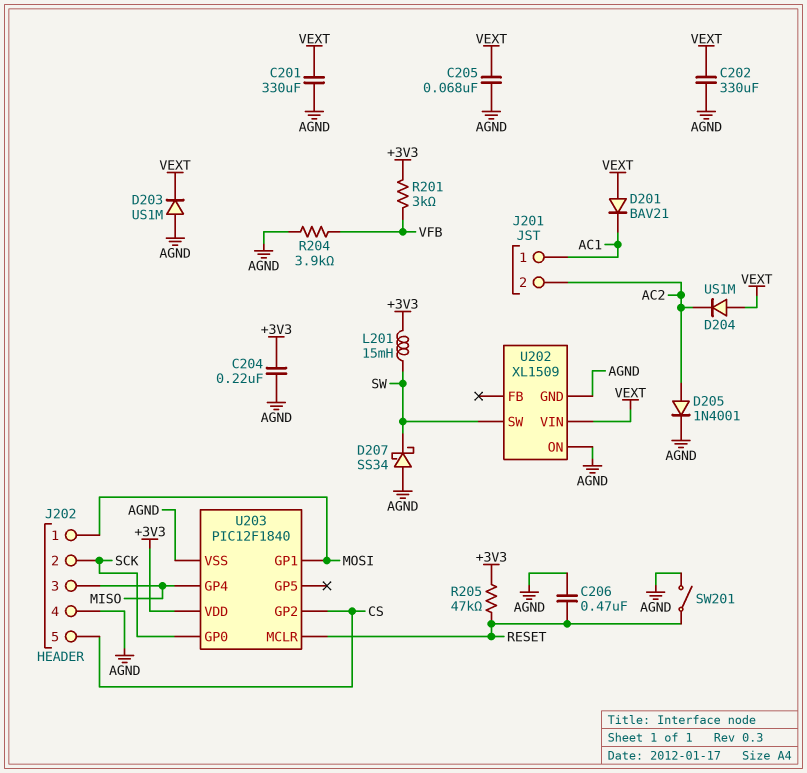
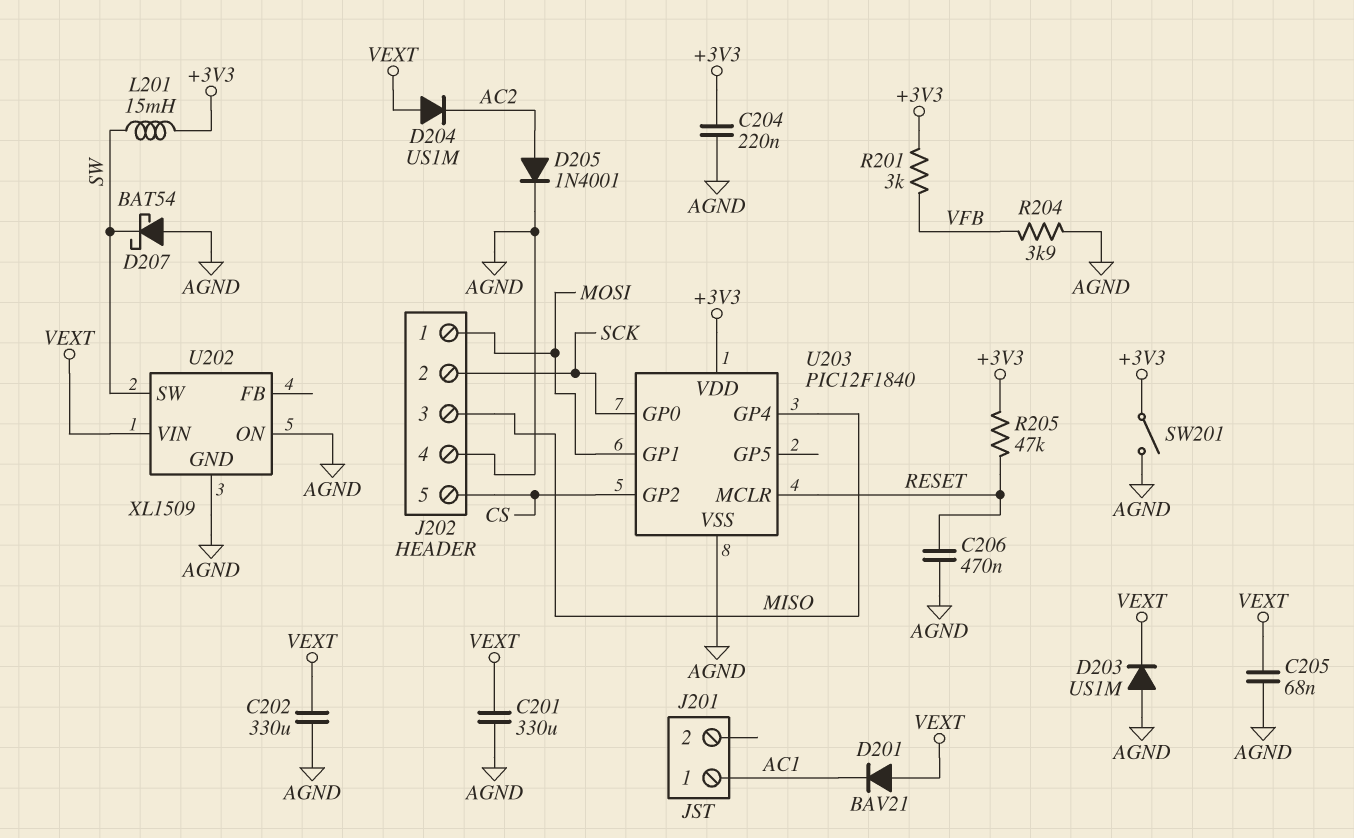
D207: schottky SS34 (A AGND, K SW) -> schottky BAT54 (A AGND, K SW)
J201 pin 2: AC2 -> none
SW201: switch (AGND, RESET) -> switch (+3V3, AGND)

